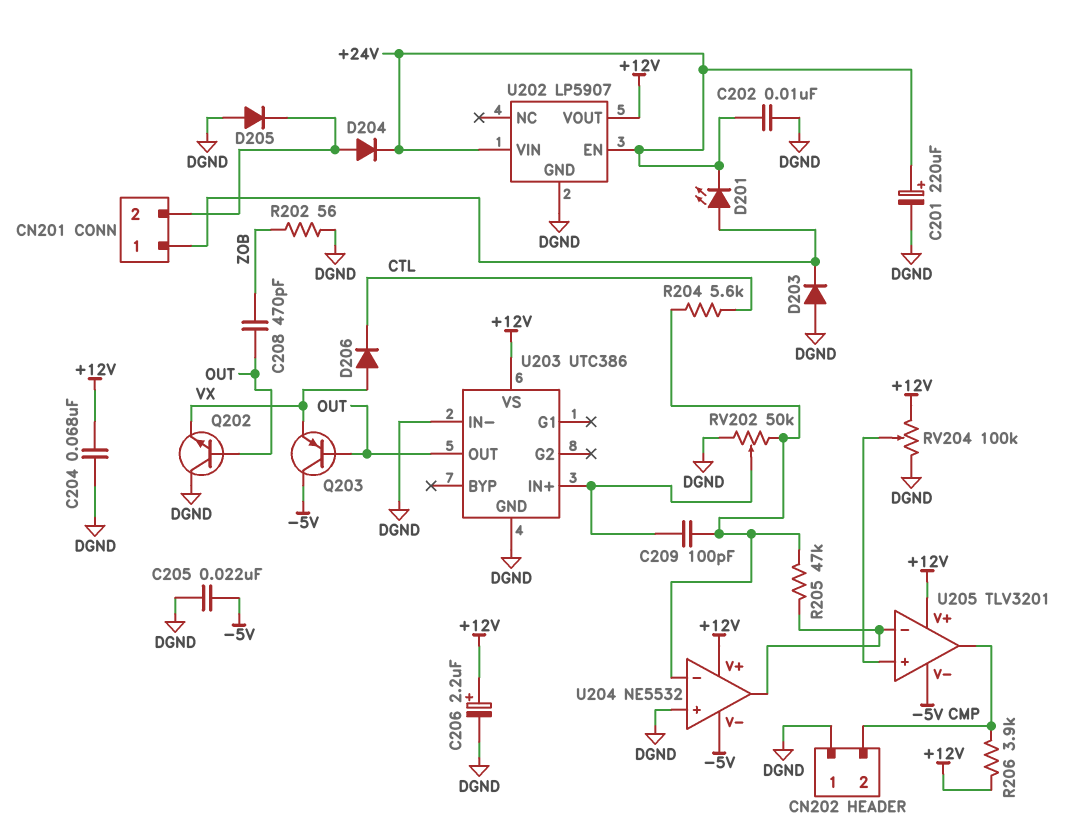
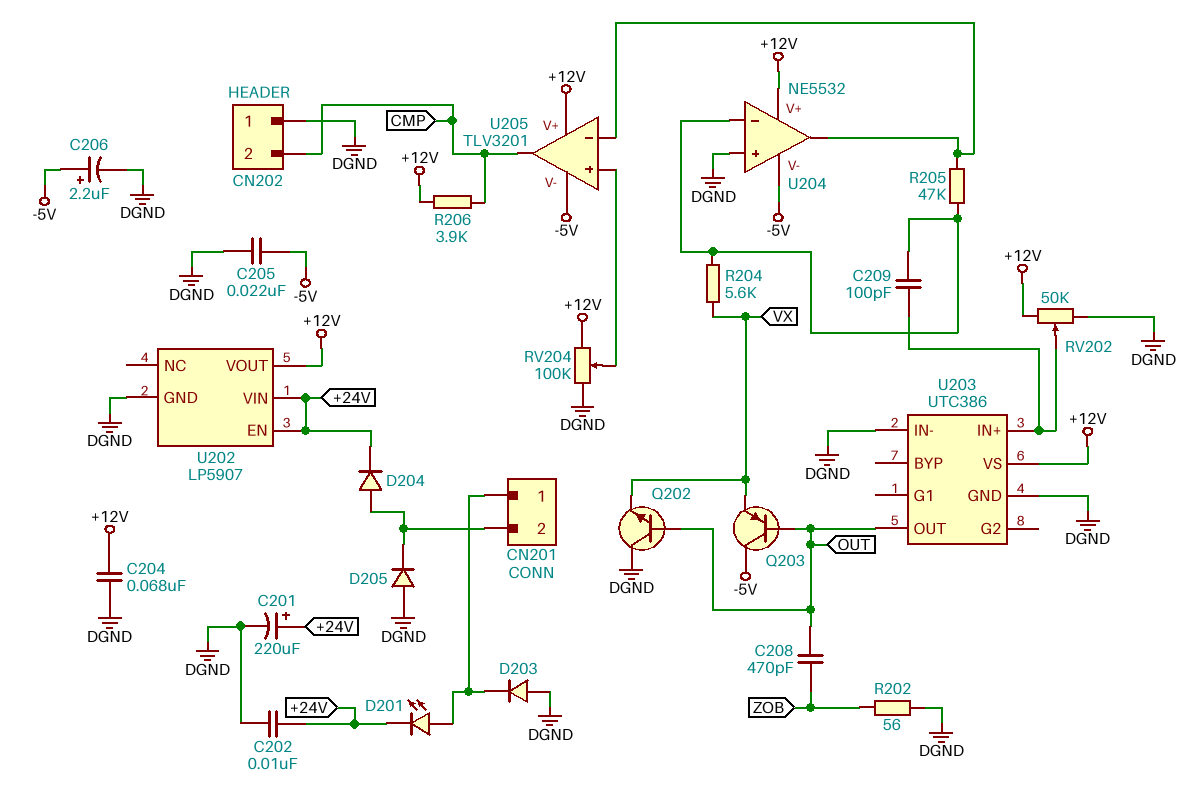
C206: 2.2uF (plus +12V, minus DGND) -> 2.2uF (plus -5V, minus DGND)
D206: diode (A VX, K CTL) -> none
R204: 5.6k (CTL, U204/in-) -> 5.6k (U204/in-, VX)
RV202: 50k (DGND, U204/in-, wiper U203/IN+) -> 50k (+12V, DGND, wiper U203/IN+)

